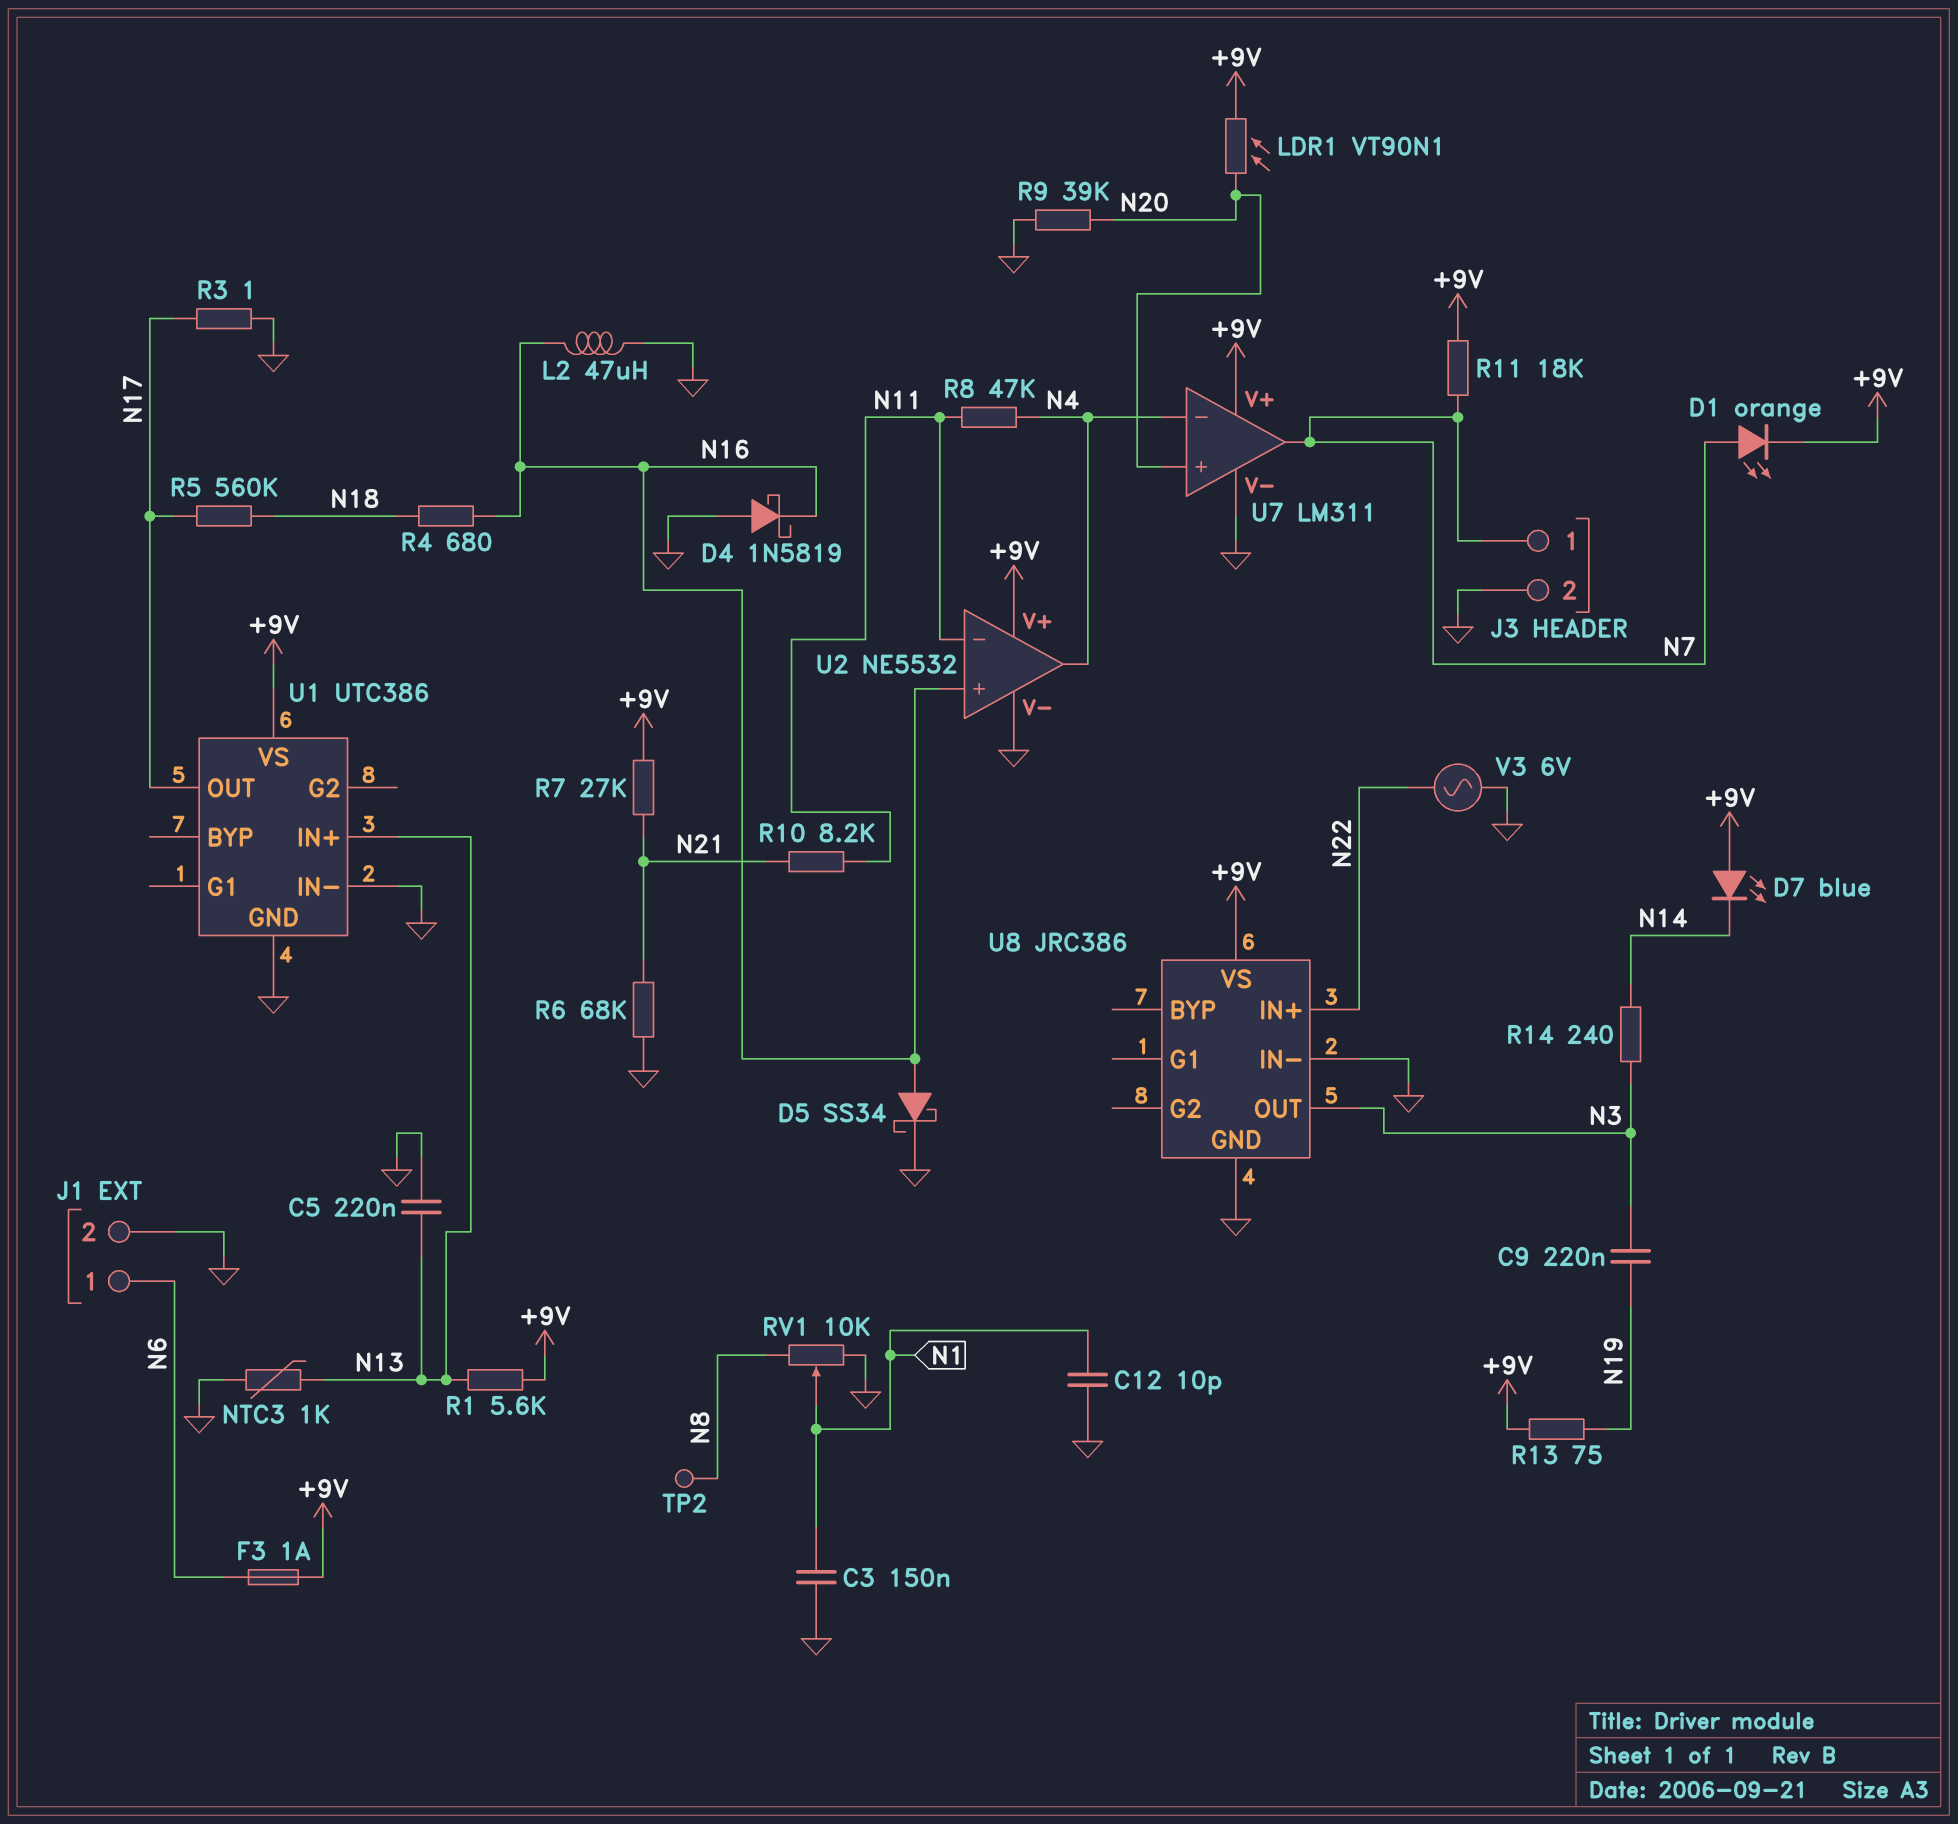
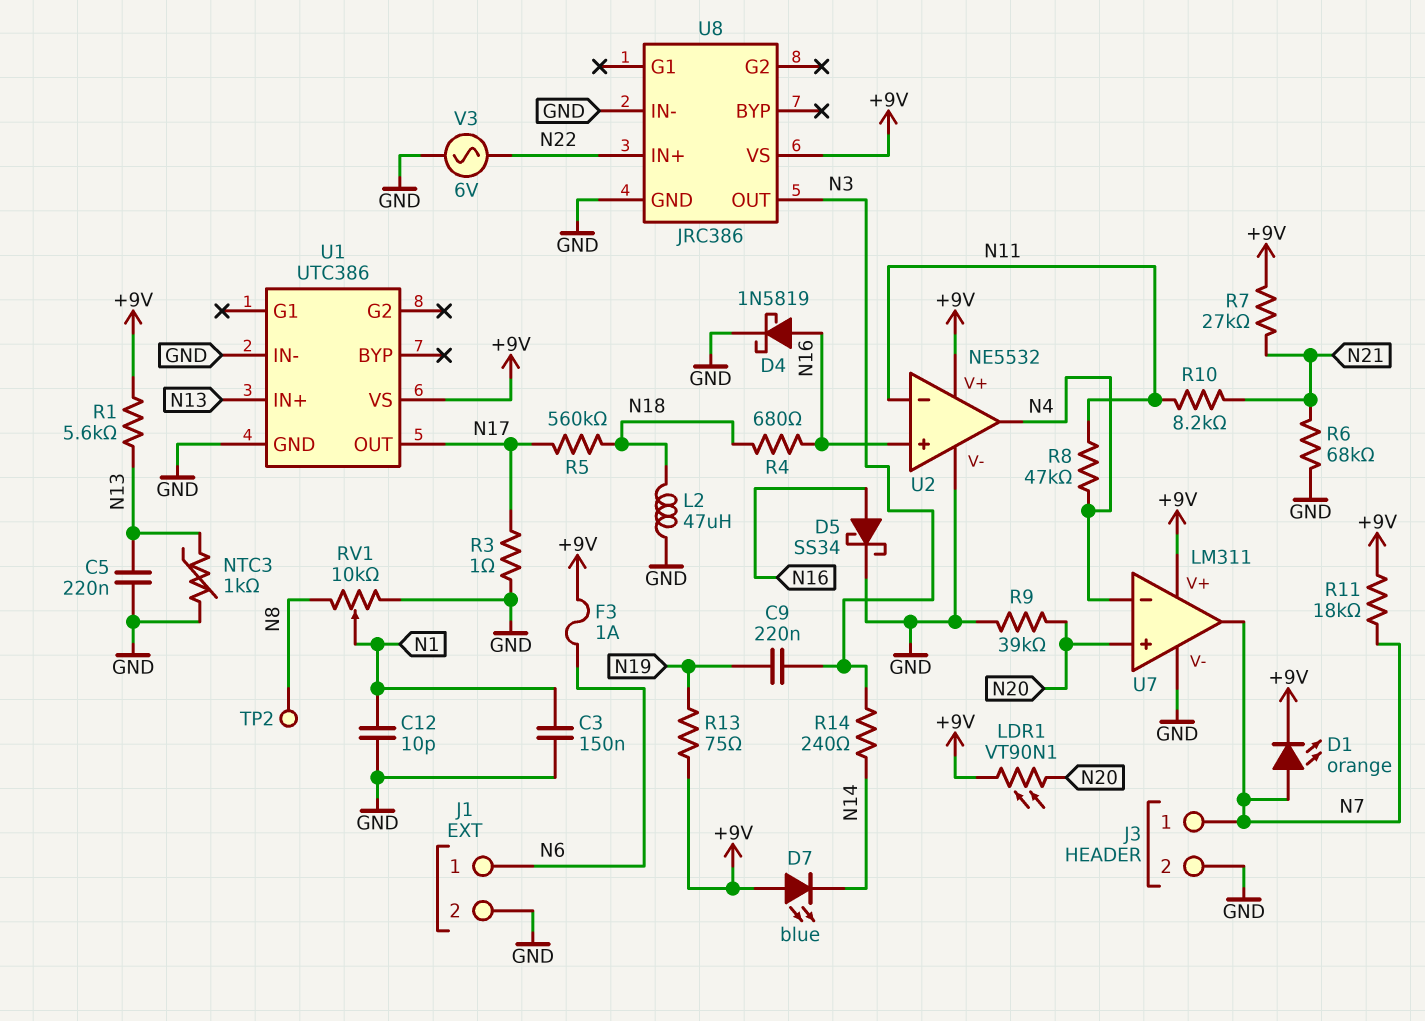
D4: schottky 1N5819 (A GND, K N16) -> schottky 1N5819 (A N16, K GND)
L2: 47uH (GND, N16) -> 47uH (GND, N18)

